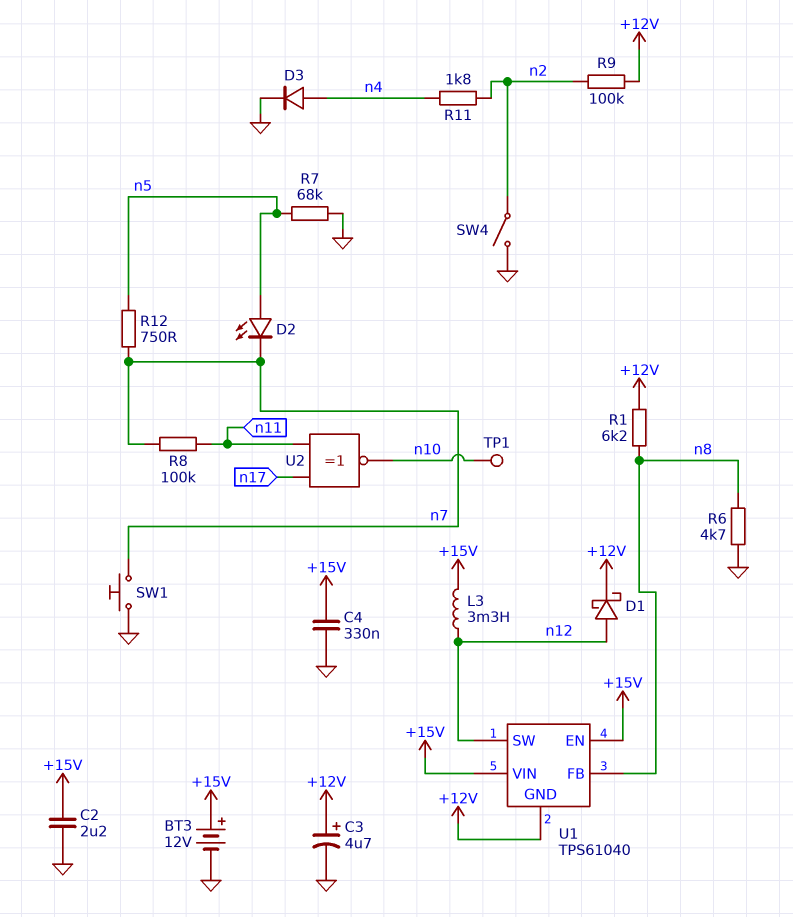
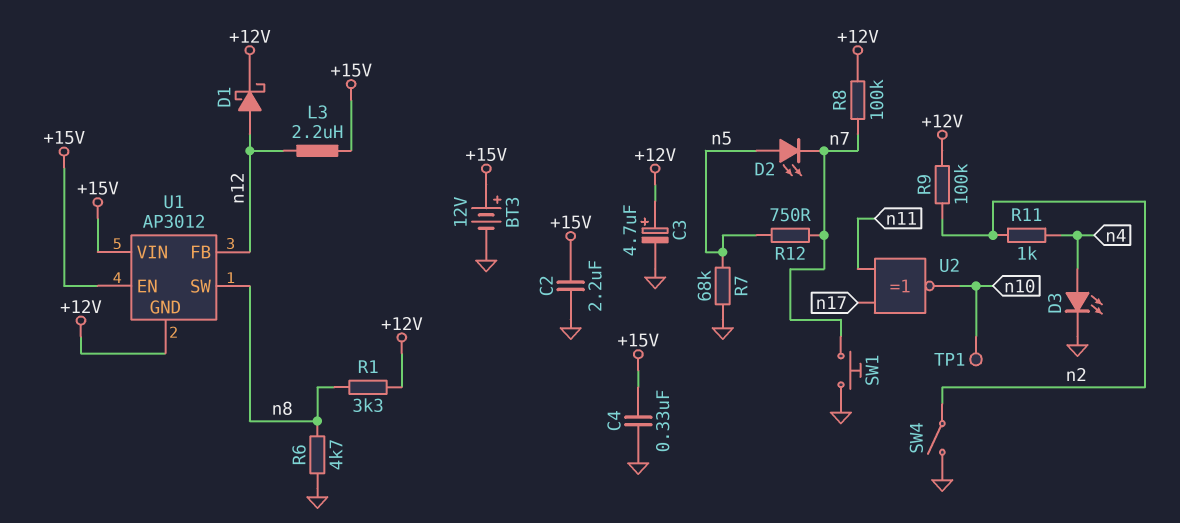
D3: diode (A n4, K GND) -> LED (A n4, K GND)
L3: 3.3mH (+15V, n12) -> 2.2uH (+15V, n12)
R1: 6.2k (+12V, n8) -> 3.3k (+12V, n8)
R8: 100k (n7, n11) -> 100k (+12V, n7)
R11: 1.8k (n2, n4) -> 1k (n2, n4)
U1: TPS61040 -> AP3012
U1 pin FB: n8 -> n12
U1 pin SW: n12 -> n8

